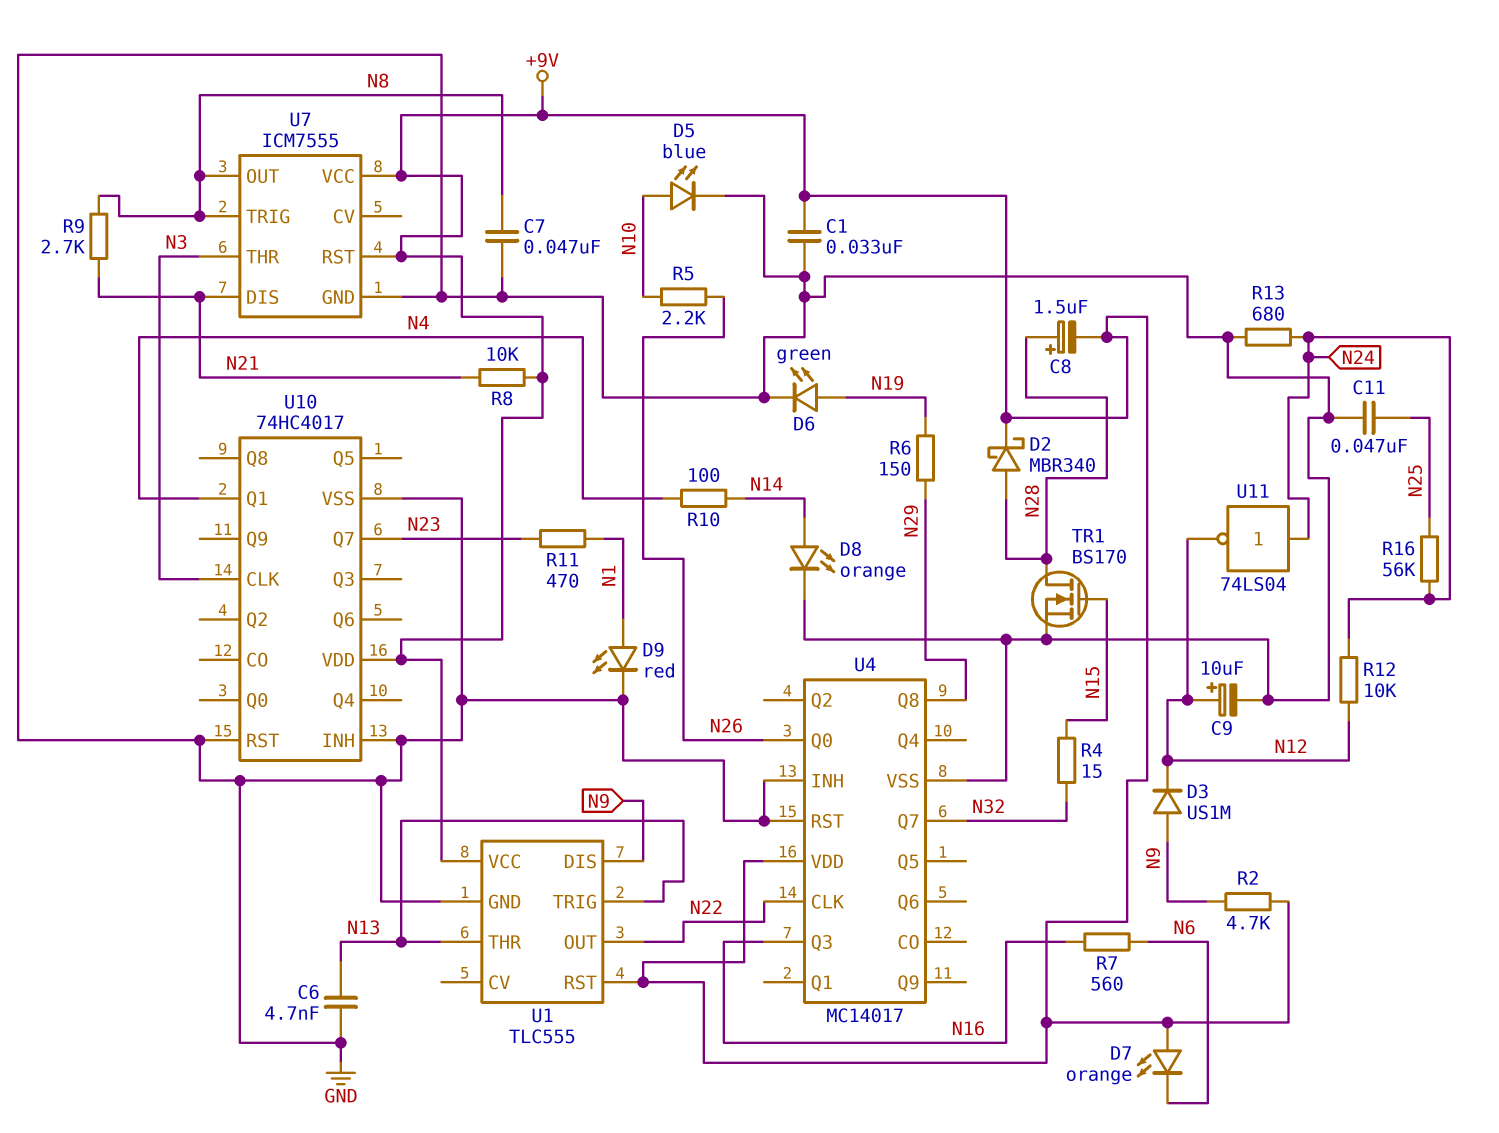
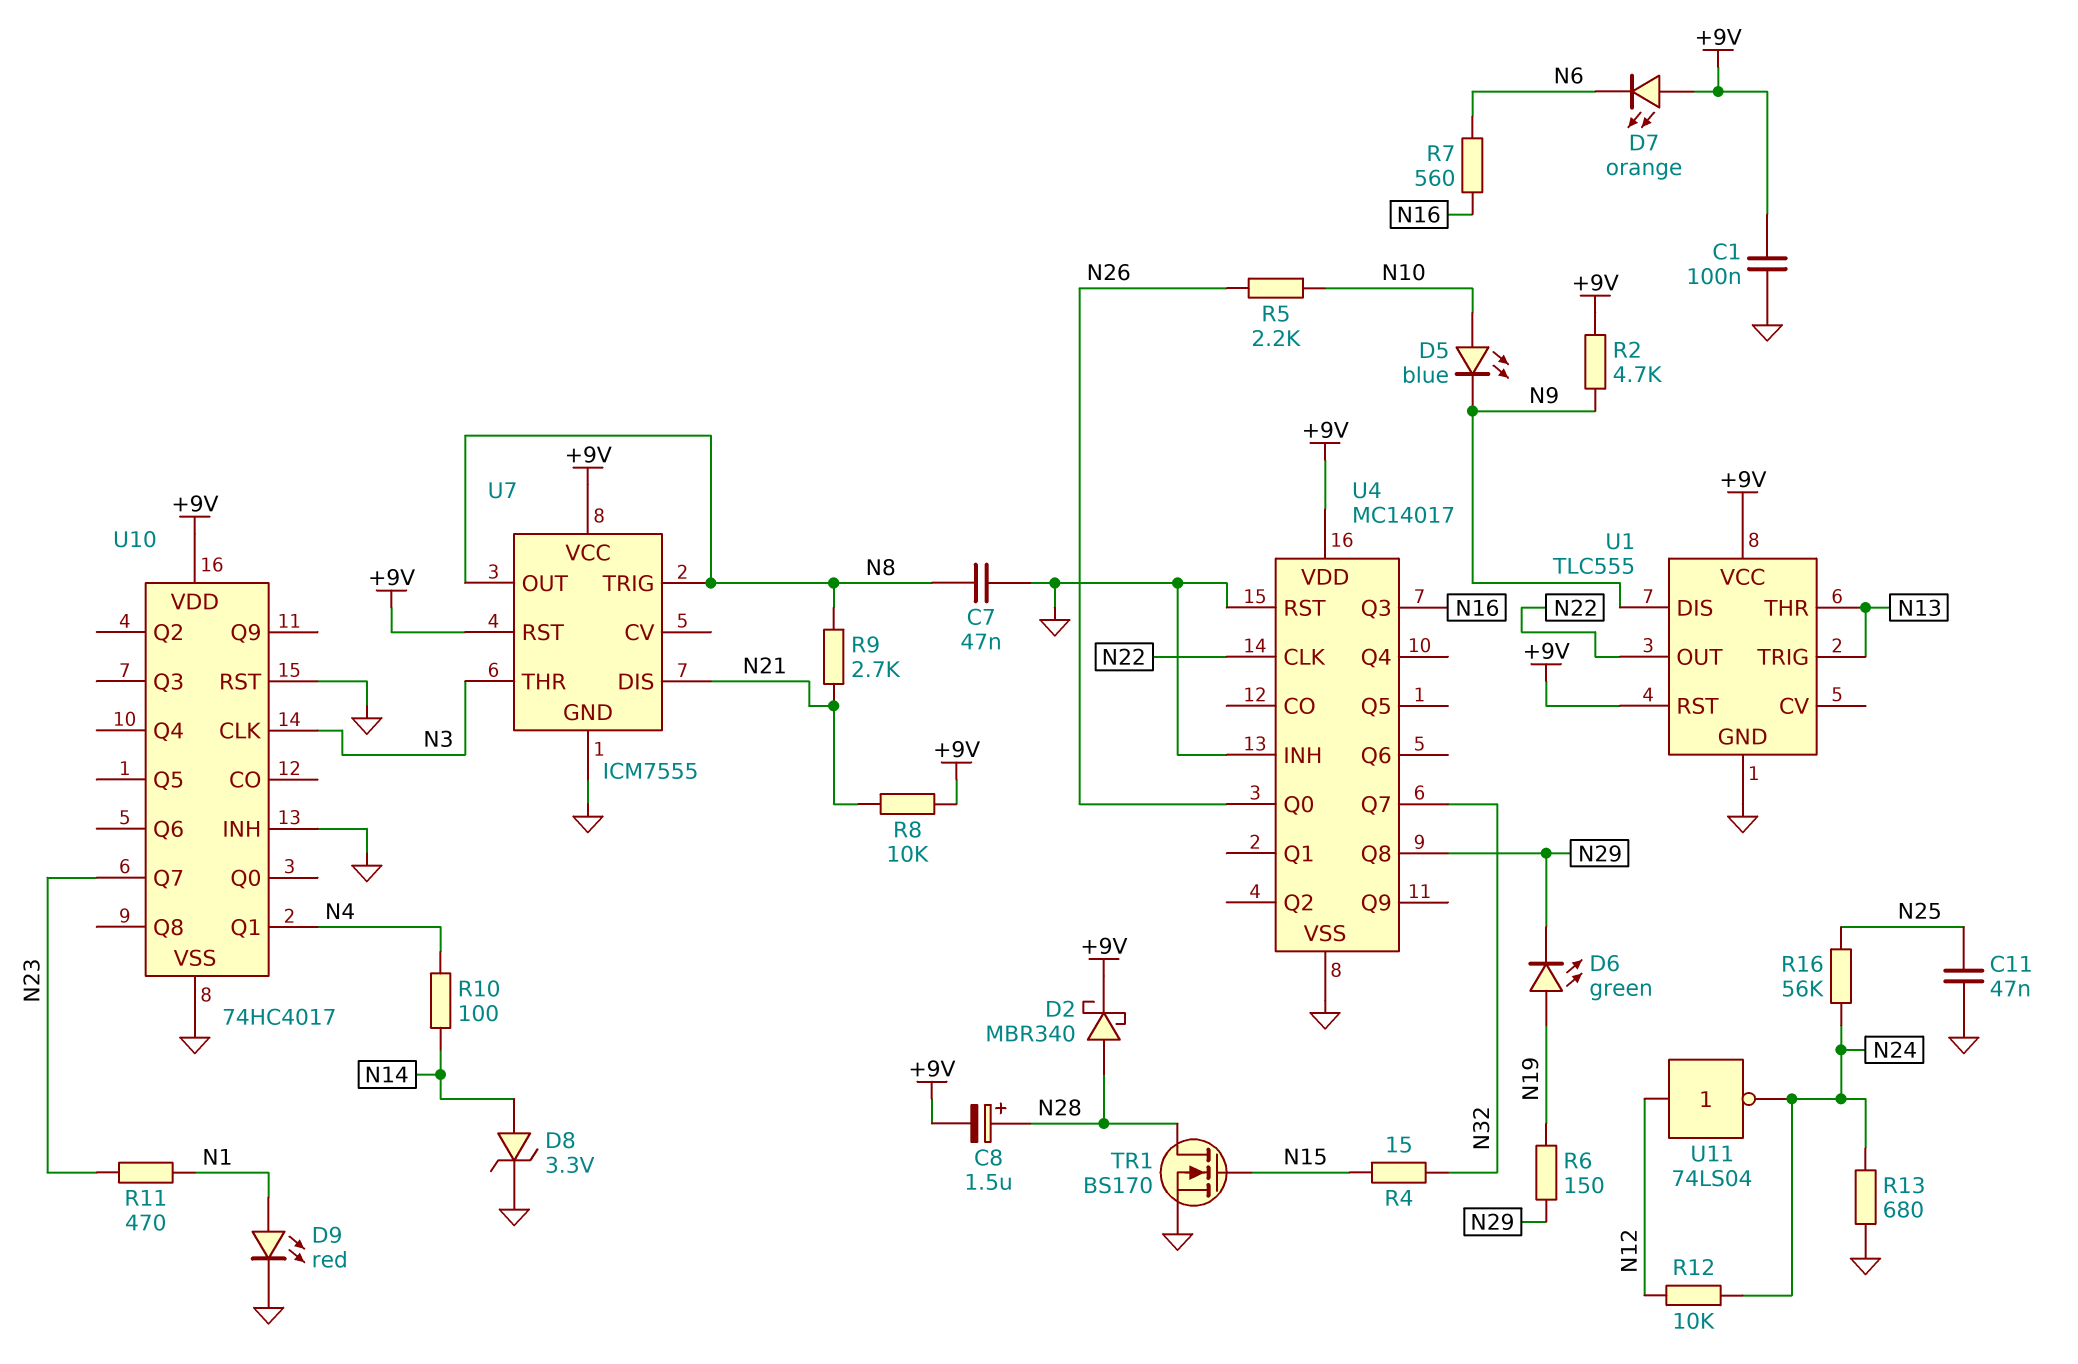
C1: 33nF (+9V, GND) -> 100nF (+9V, GND)
C6: 4.7nF (GND, N13) -> none
C9: 10uF (plus N12, minus GND) -> none
D3: diode US1M (A N9, K N12) -> none
D5: LED blue (A N10, K GND) -> LED blue (A N10, K N9)
D6: LED green (A N19, K GND) -> LED green (A N19, K N29)
D8: LED orange (A N14, K GND) -> zener 3.3V (A N14, K GND)
U11: NOT 74LS04 (in N24, out N12) -> NOT 74LS04 (in N12, out N24)

